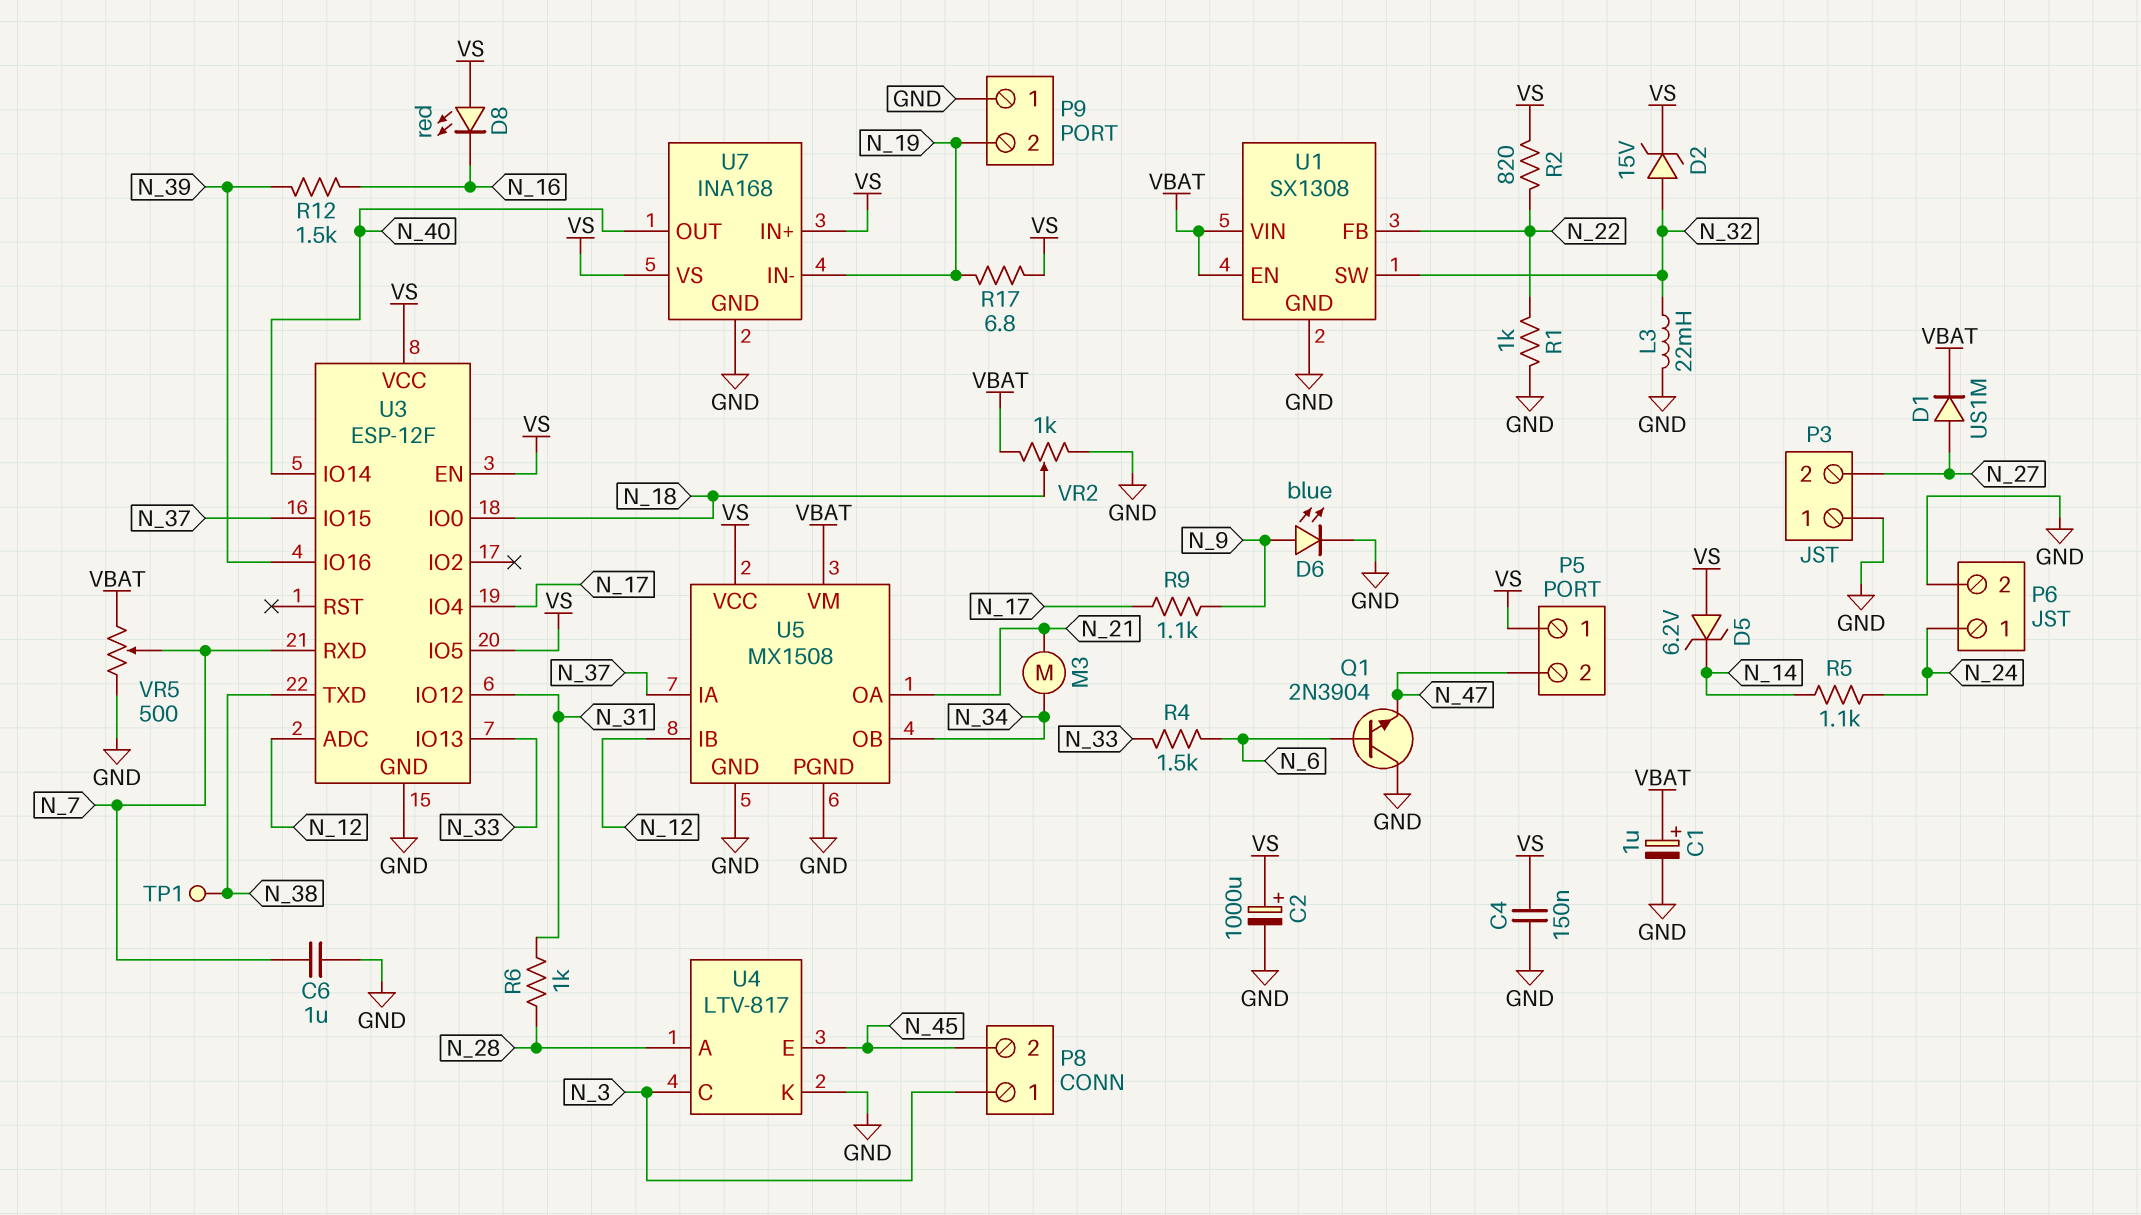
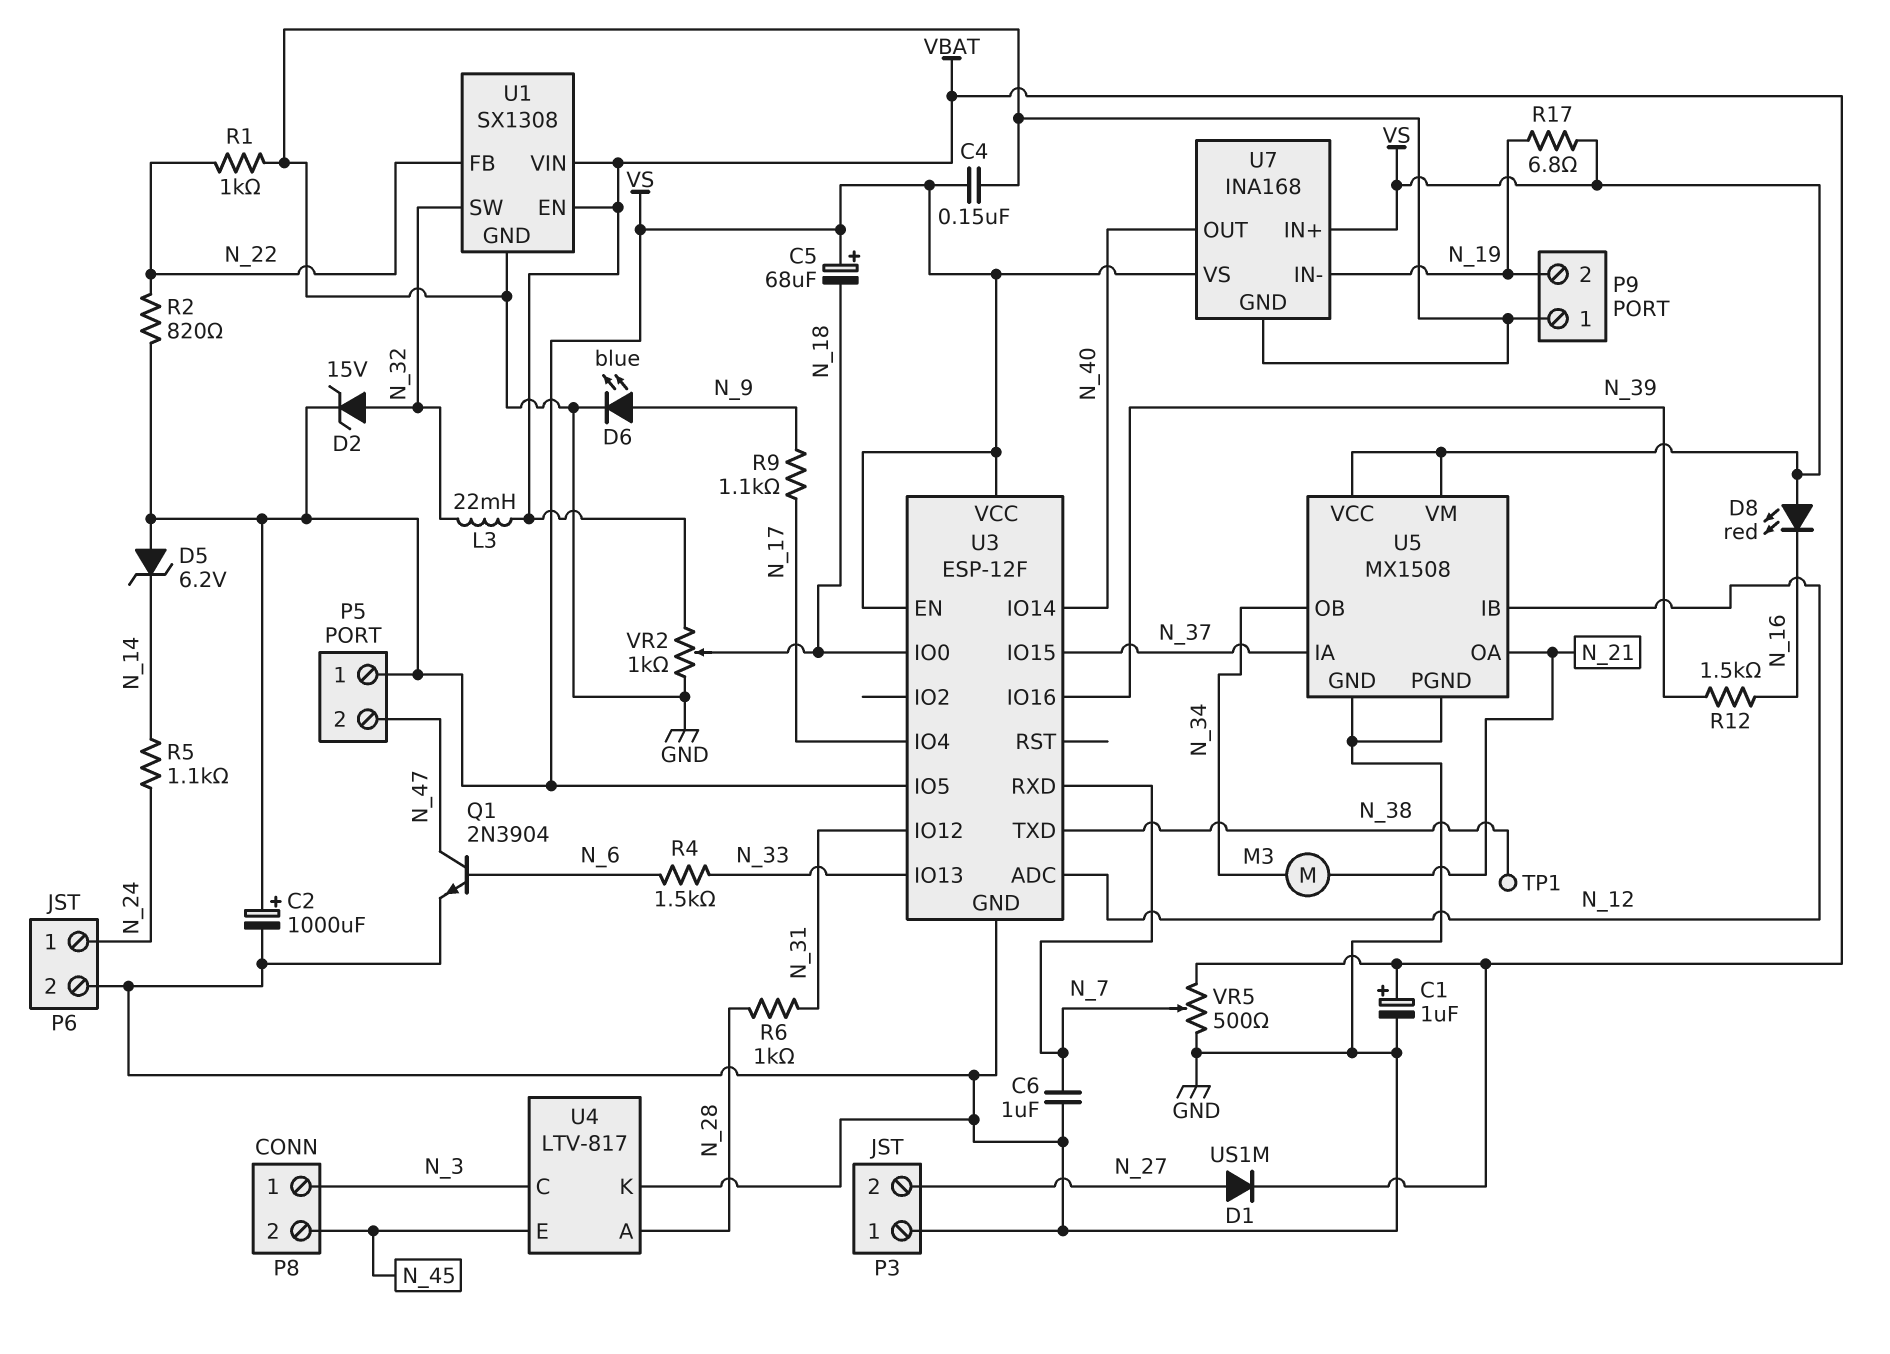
C5: none -> 68uF (plus VS, minus N_18)
L3: 22mH (GND, N_32) -> 22mH (N_32, VBAT)
Q1: NPN 2N3904 (B N_6, C GND, E N_47) -> NPN 2N3904 (B N_6, C N_47, E GND)
U5 pin VM: VBAT -> VS

